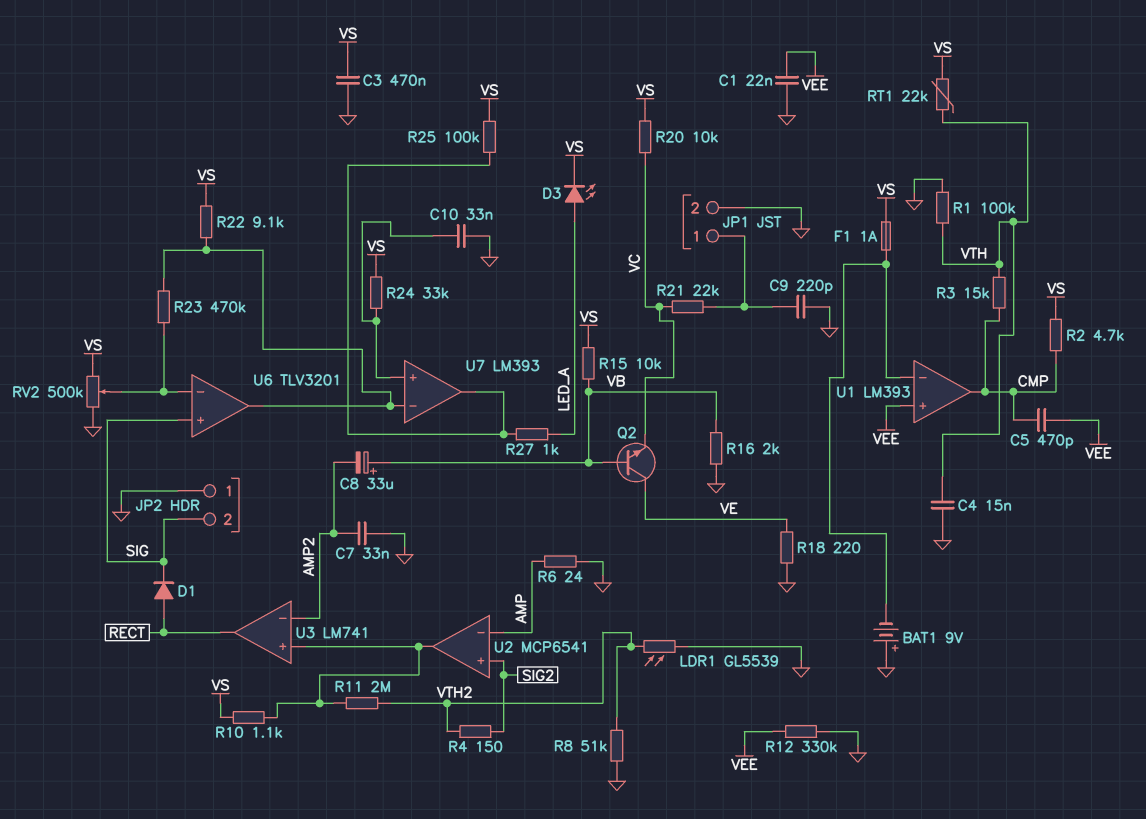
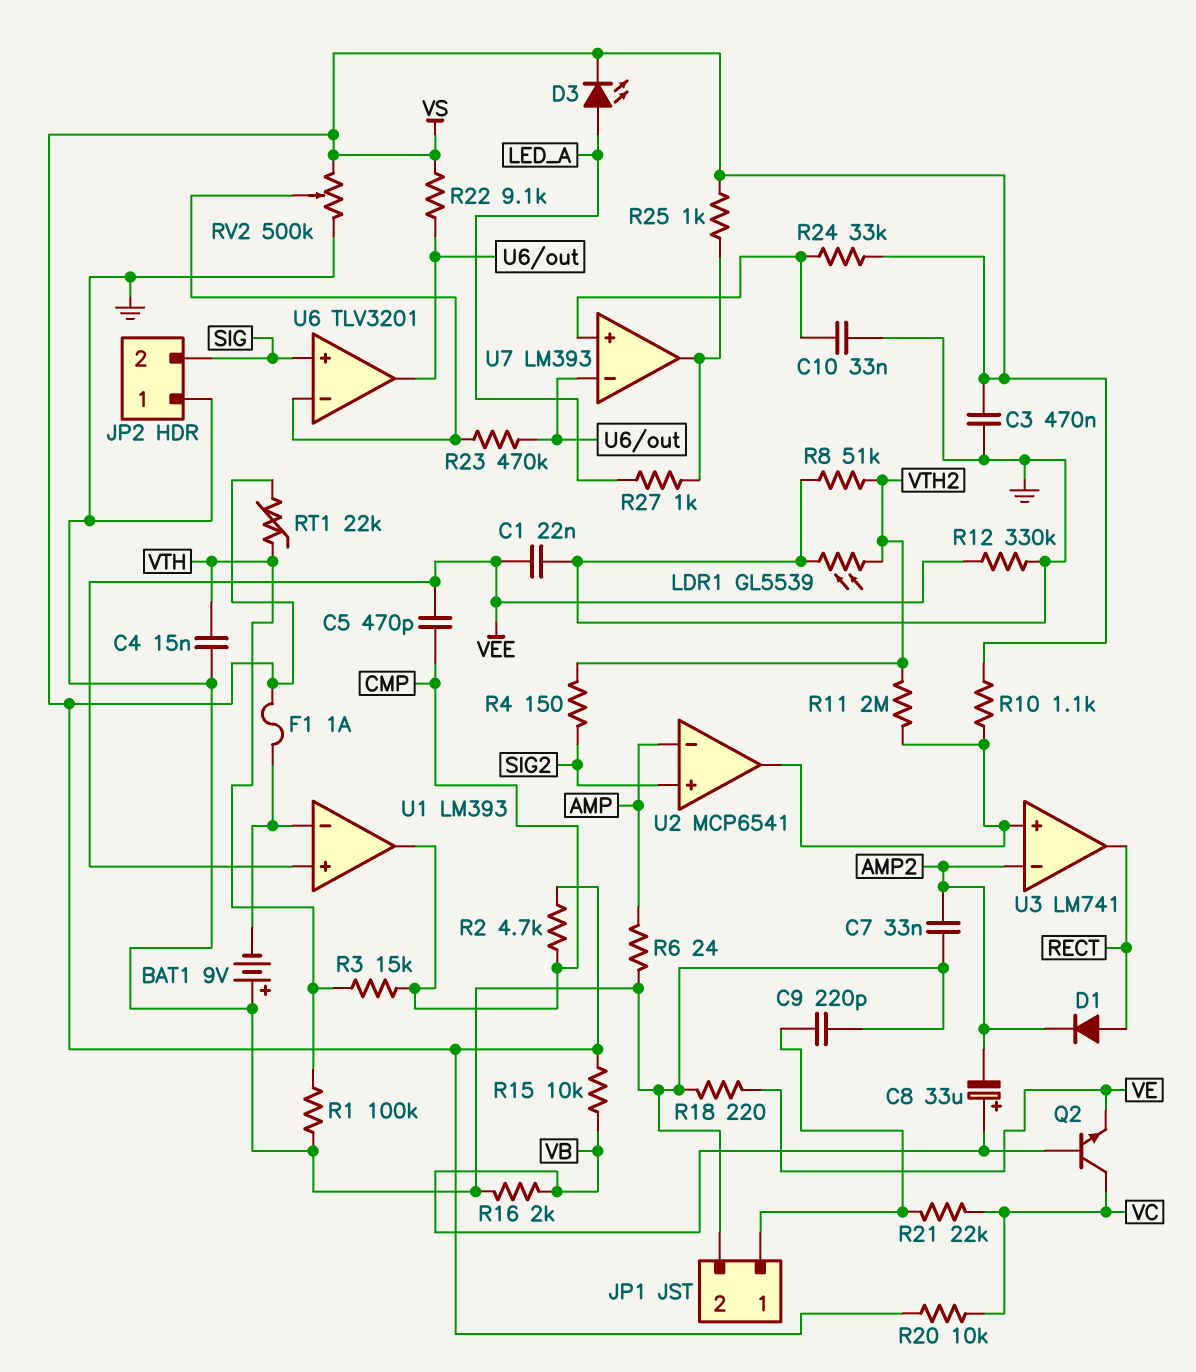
D1: diode (A RECT, K SIG) -> diode (A RECT, K AMP2)
Q2: NPN (B VB, C VE, E VC) -> NPN (B VB, C VC, E VE)
R25: 100k (U7/out, VS) -> 1k (U7/out, VS)

